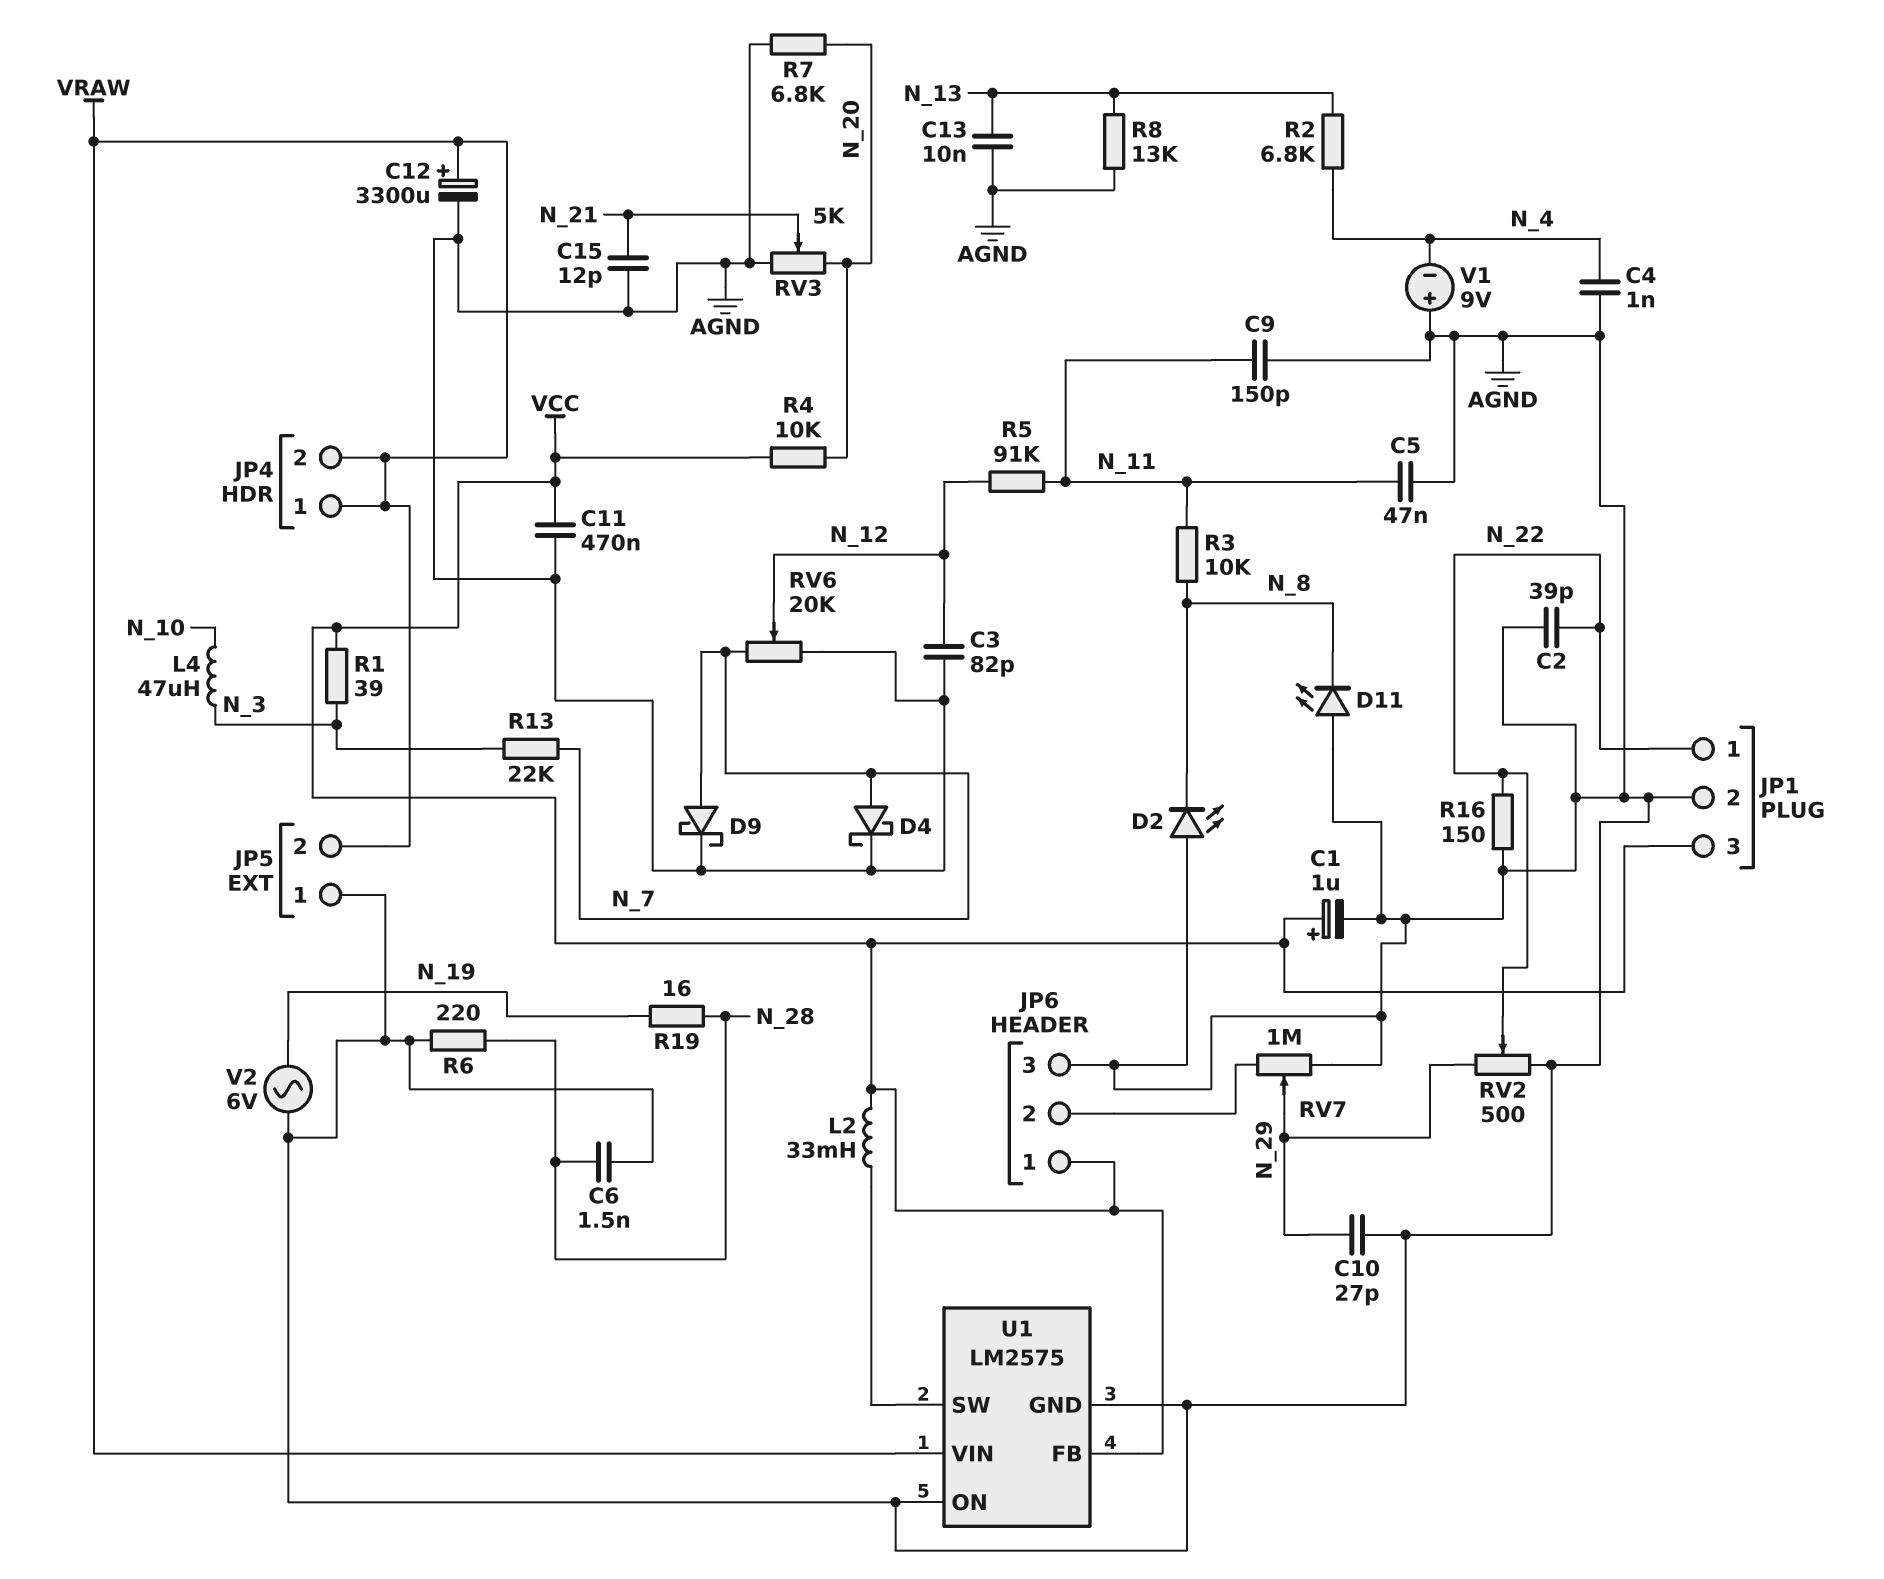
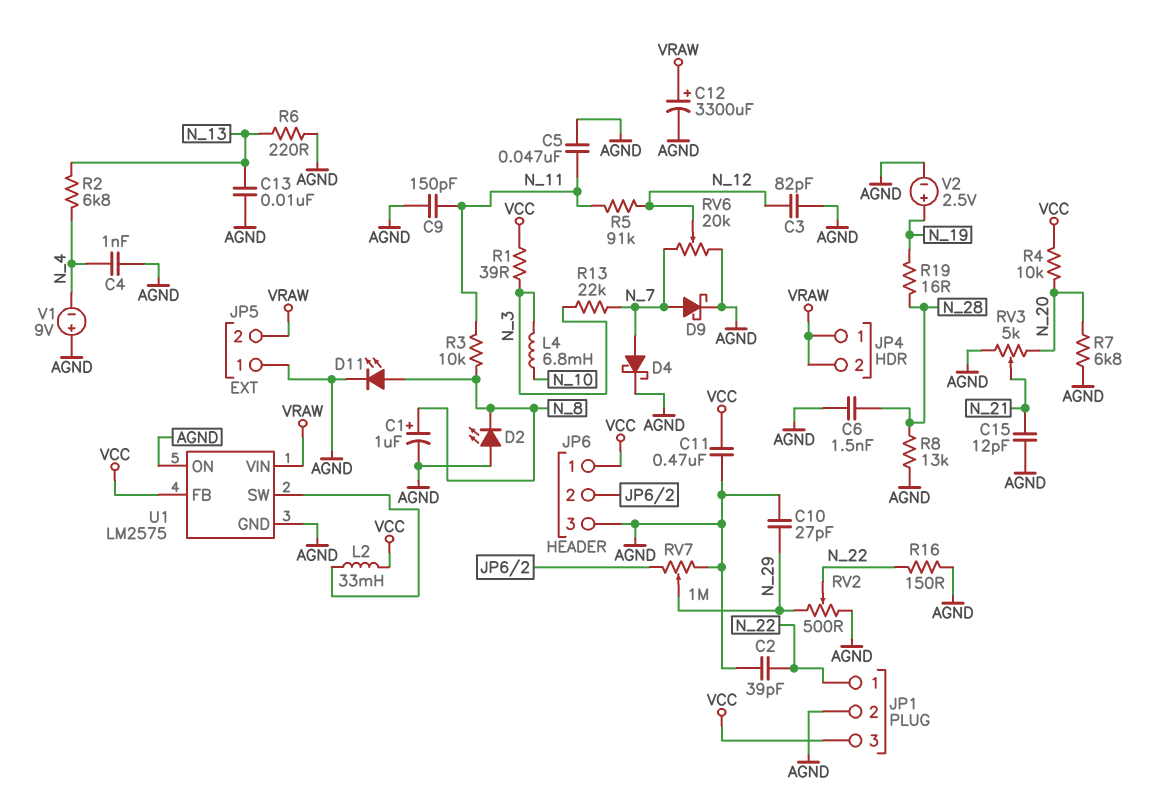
C1: 1uF (plus VCC, minus AGND) -> 1uF (plus N_8, minus AGND)
D11: LED (A AGND, K N_8) -> LED (A N_8, K AGND)
L4: 47uH (N_3, N_10) -> 6.8mH (N_3, N_10)
R6: 220 (AGND, N_28) -> 220 (AGND, N_13)
R8: 13k (AGND, N_13) -> 13k (AGND, N_28)
V2: AC 6V (AGND, N_19) -> 2.5V (plus N_19, minus AGND)

